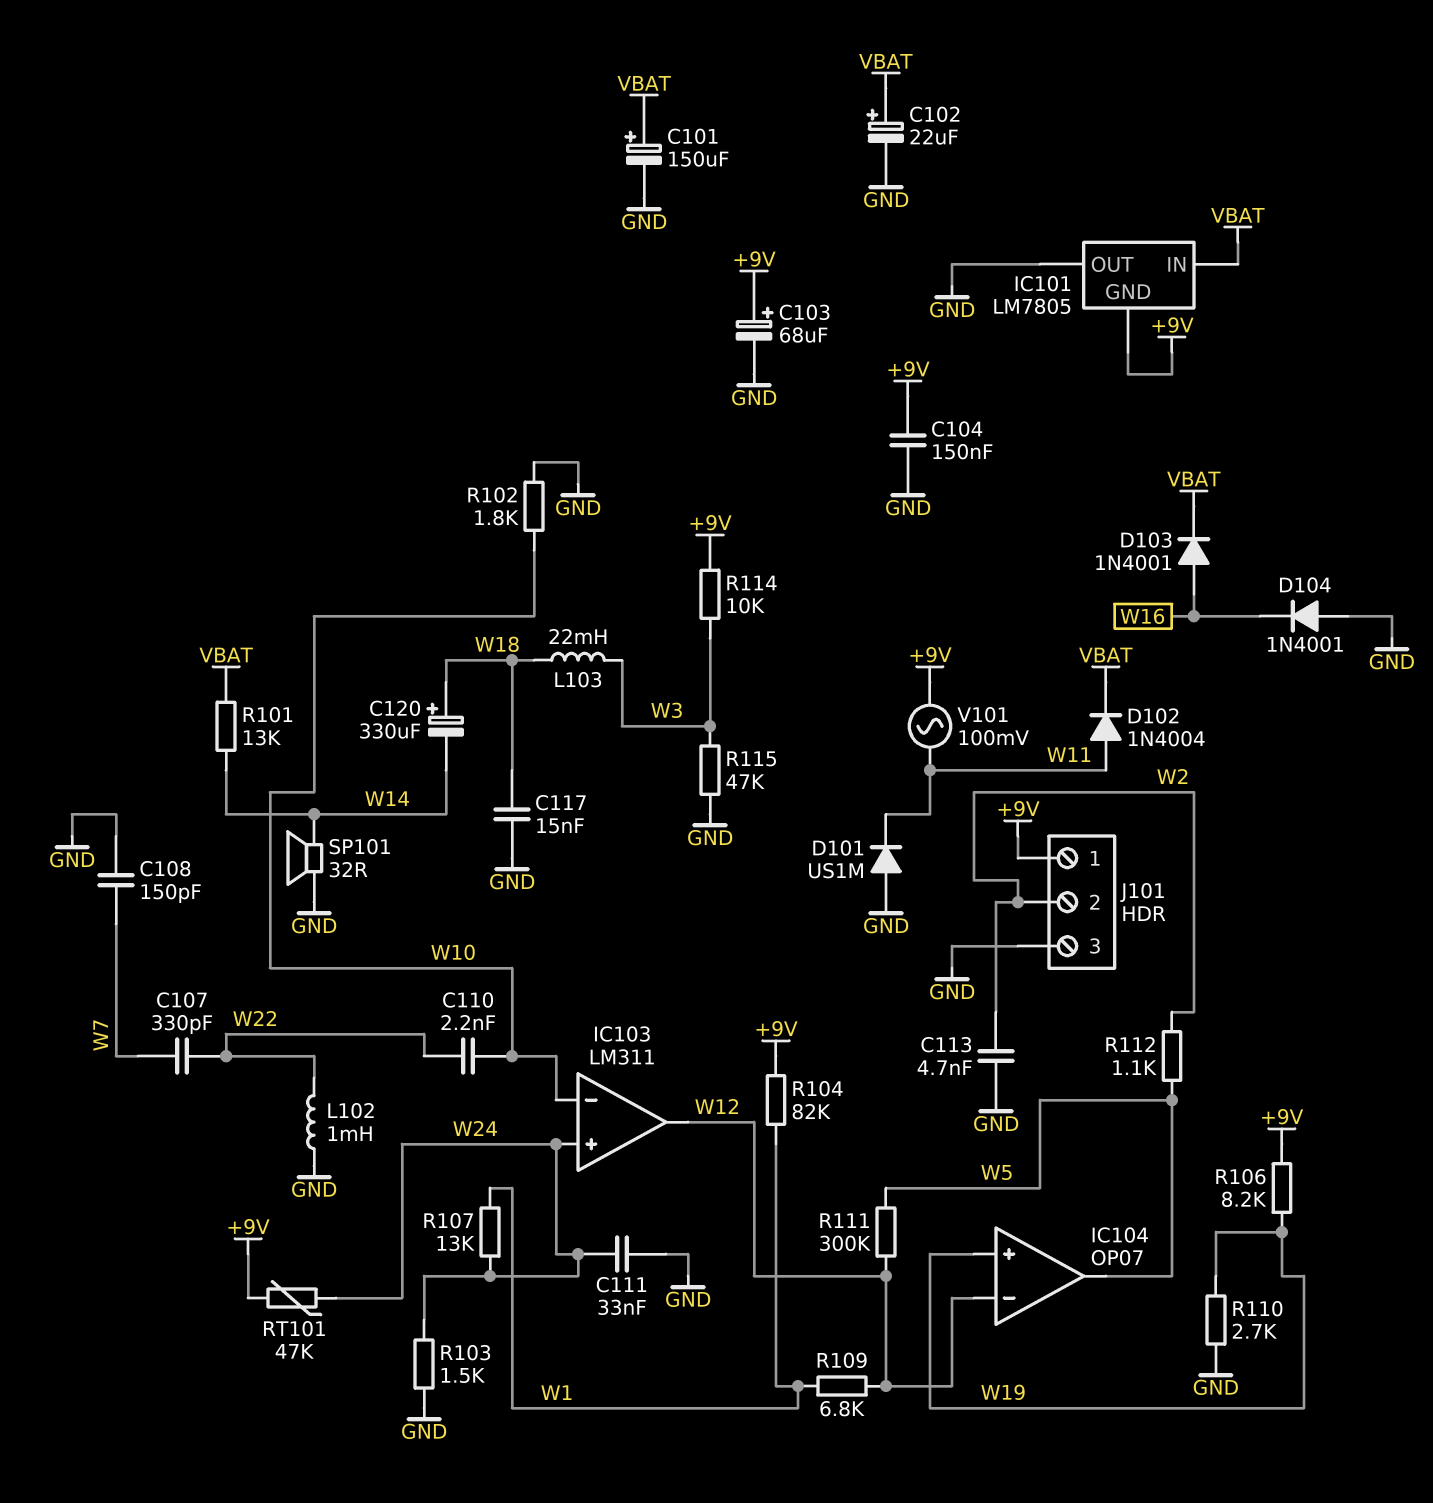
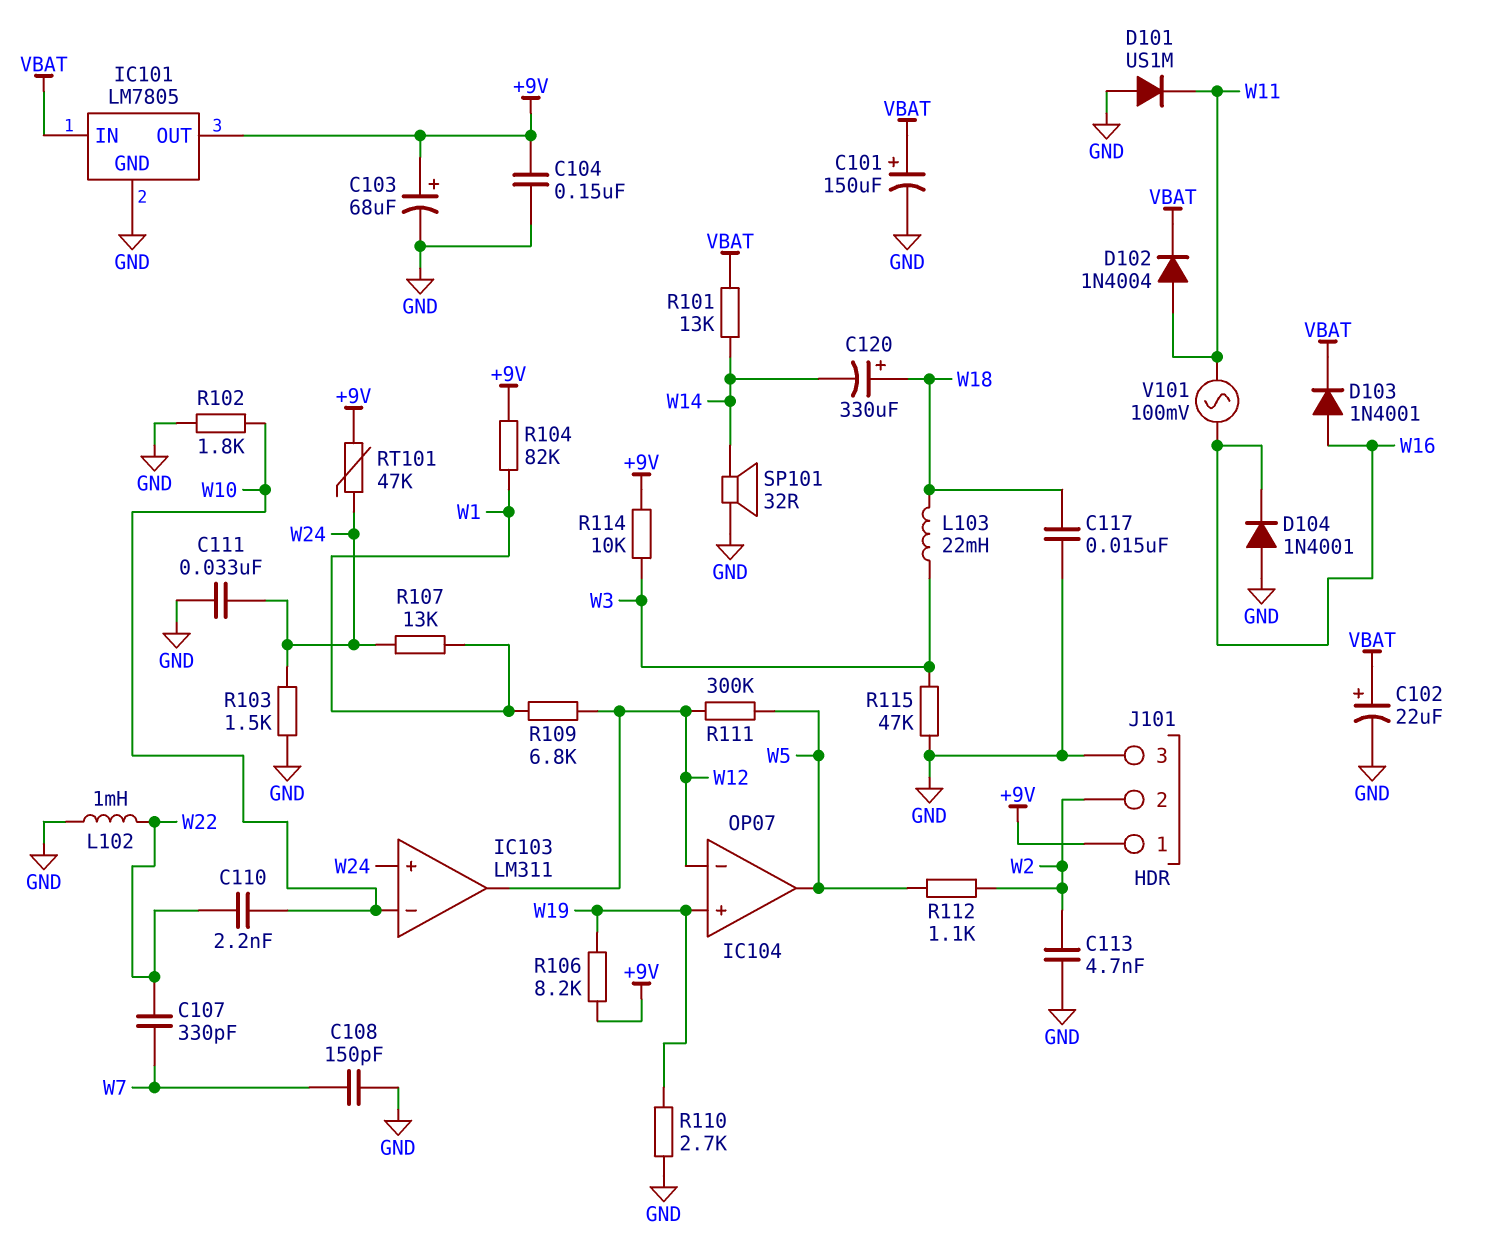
IC101 pin GND: +9V -> GND
IC101 pin OUT: GND -> +9V
V101: AC 100mV (+9V, W11) -> AC 100mV (W11, W16)

